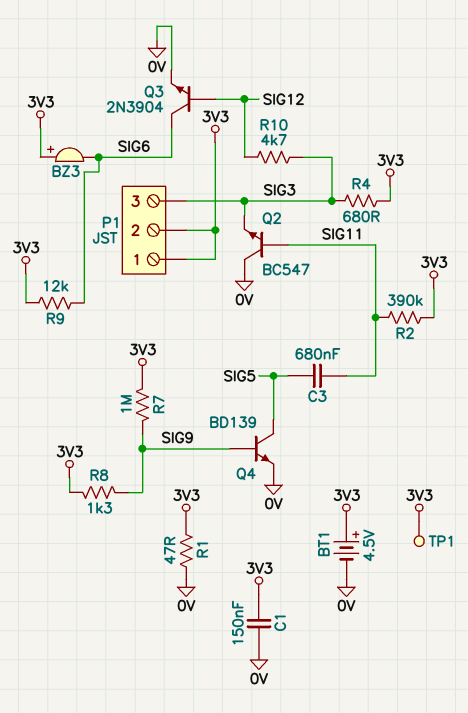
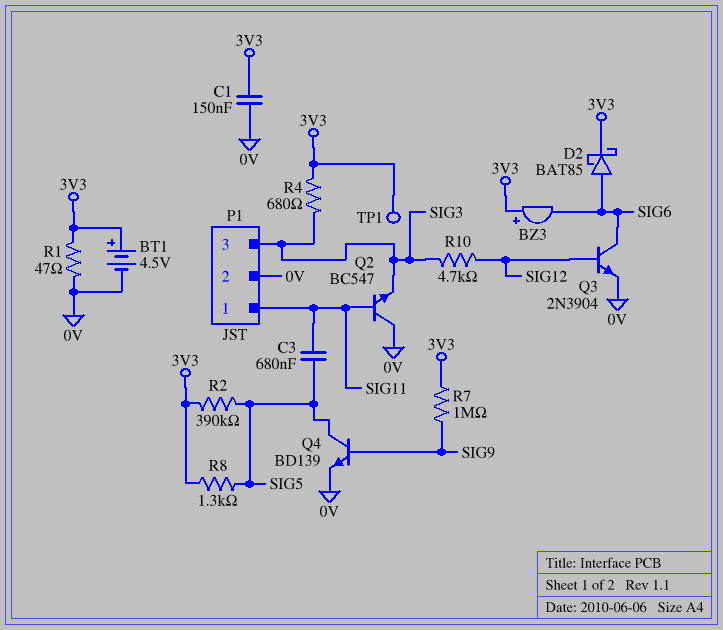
D2: none -> schottky BAT85 (A SIG6, K 3V3)
P1 pin 1: 3V3 -> SIG11
P1 pin 2: 3V3 -> 0V
R2: 390k (3V3, SIG11) -> 390k (3V3, SIG5)
R8: 1.3k (3V3, SIG9) -> 1.3k (3V3, SIG5)
R9: 12k (3V3, SIG6) -> none

